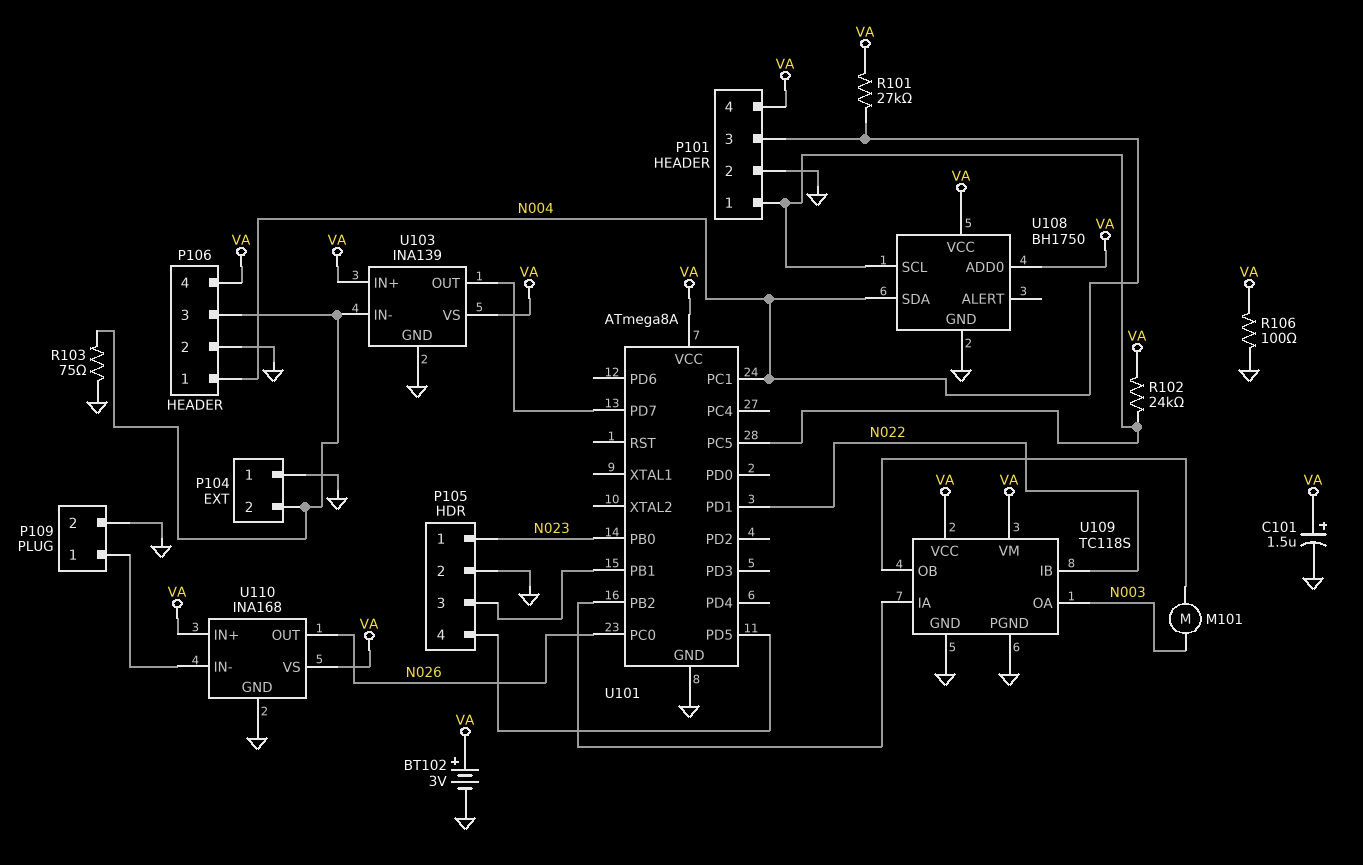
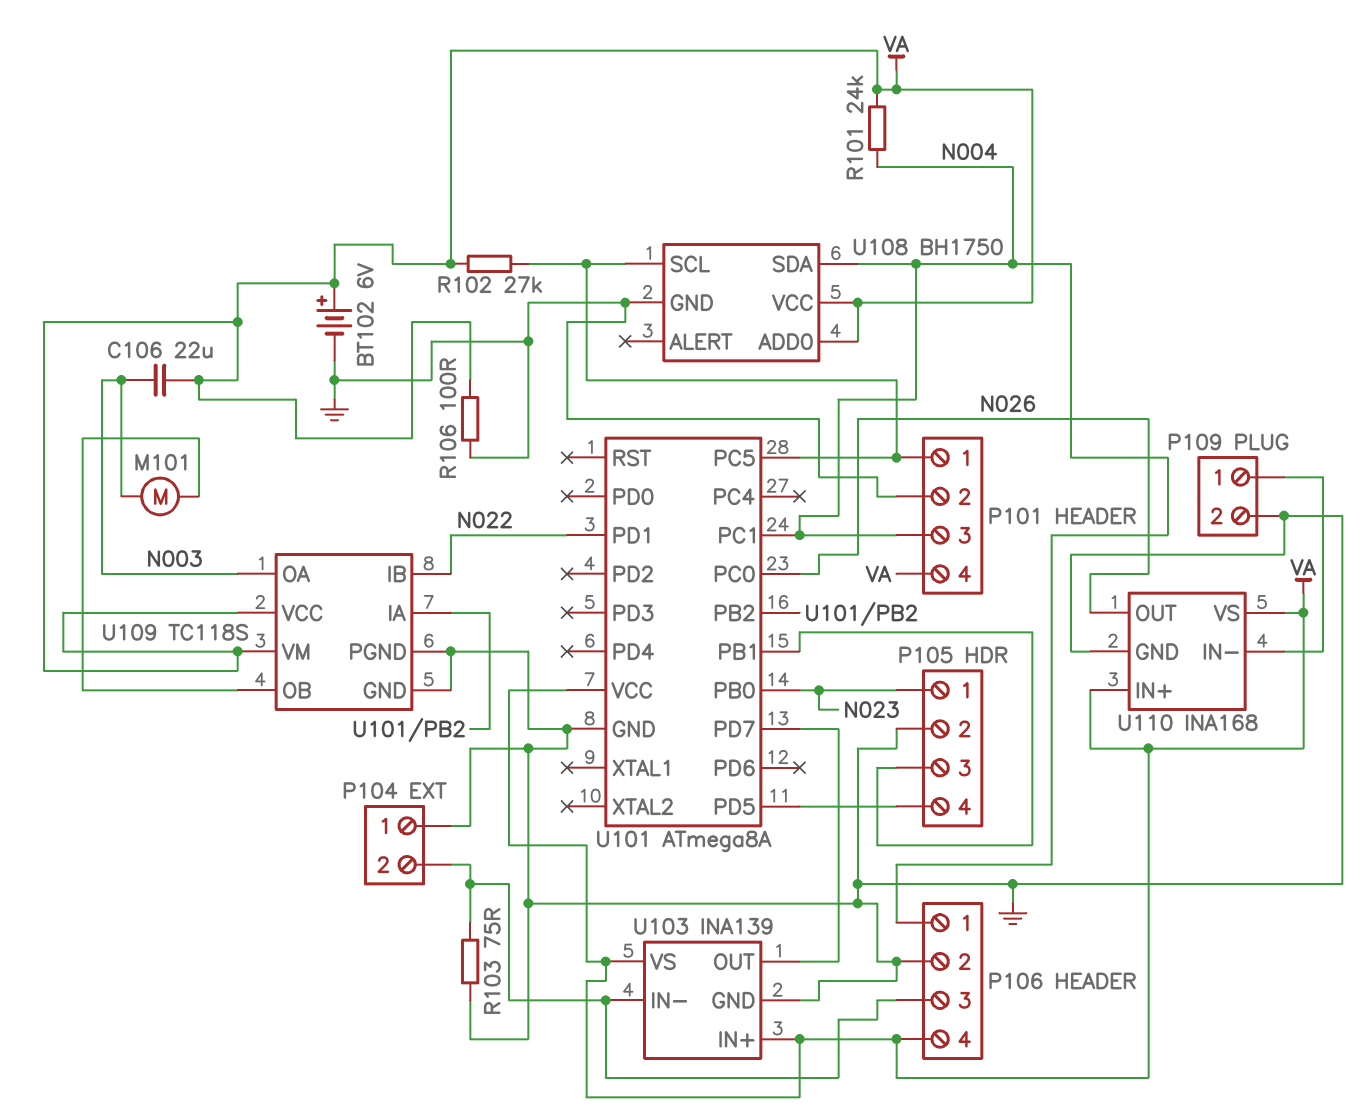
BT102: 3V (plus VA, minus GND) -> 6V (plus VA, minus GND)
C101: 1.5uF (plus VA, minus GND) -> none
C106: none -> 22uF (N003, VA)
R101: 27k (N004, VA) -> 24k (N004, VA)
R102: 24k (P101/1, VA) -> 27k (P101/1, VA)

